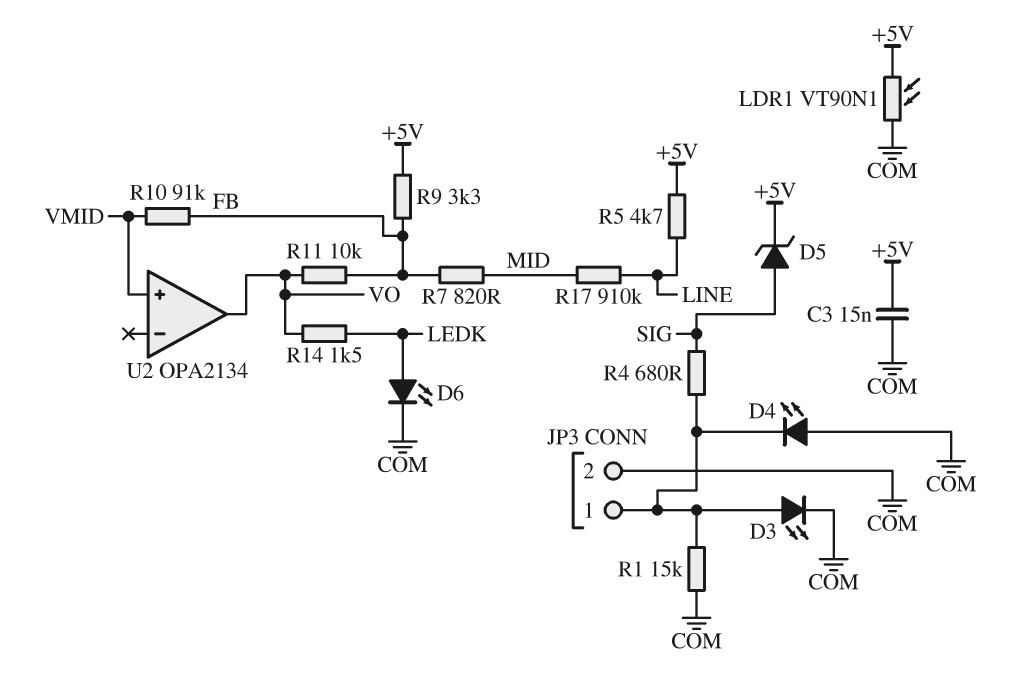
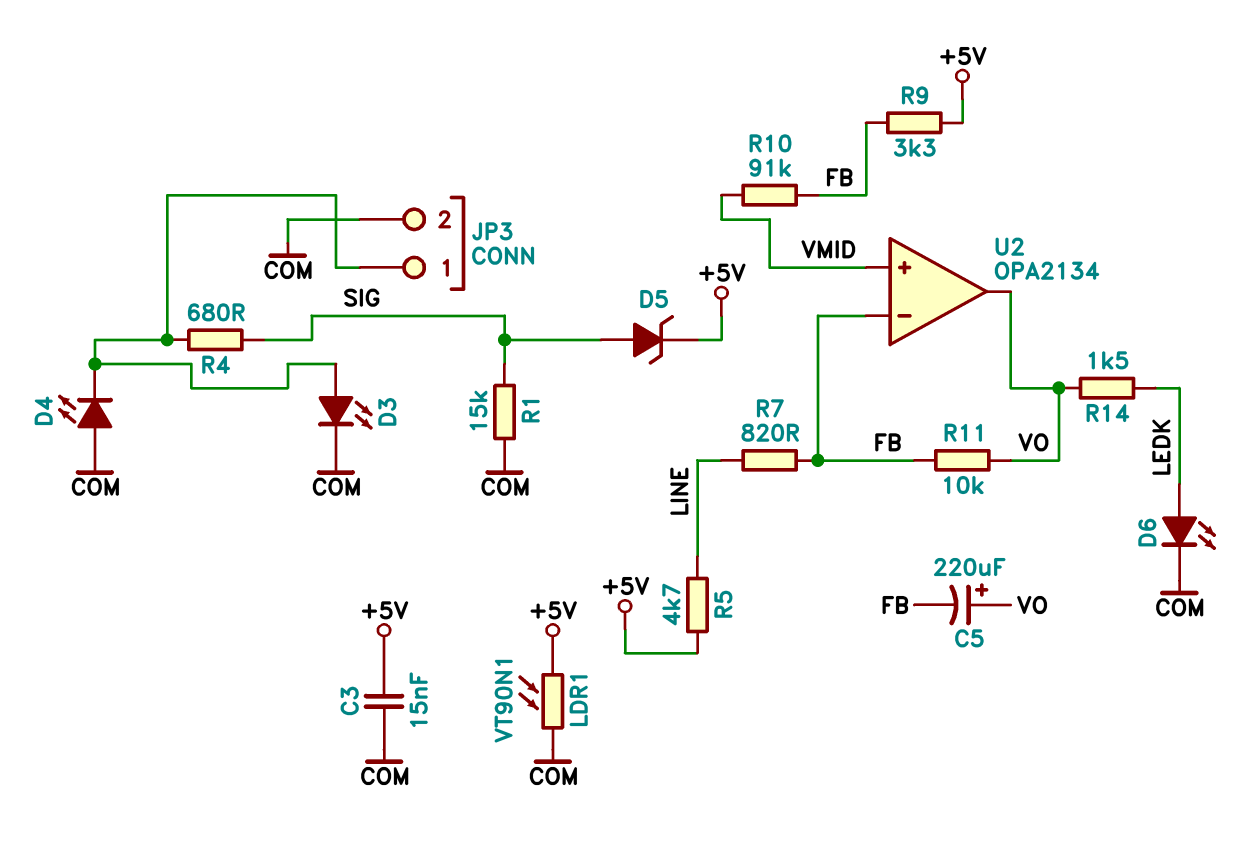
C5: none -> 220uF (plus VO, minus FB)
R1: 15k (COM, JP3/1) -> 15k (COM, SIG)
R7: 820 (FB, MID) -> 820 (FB, LINE)
R17: 910k (LINE, MID) -> none
U2 pin in-: none -> FB

